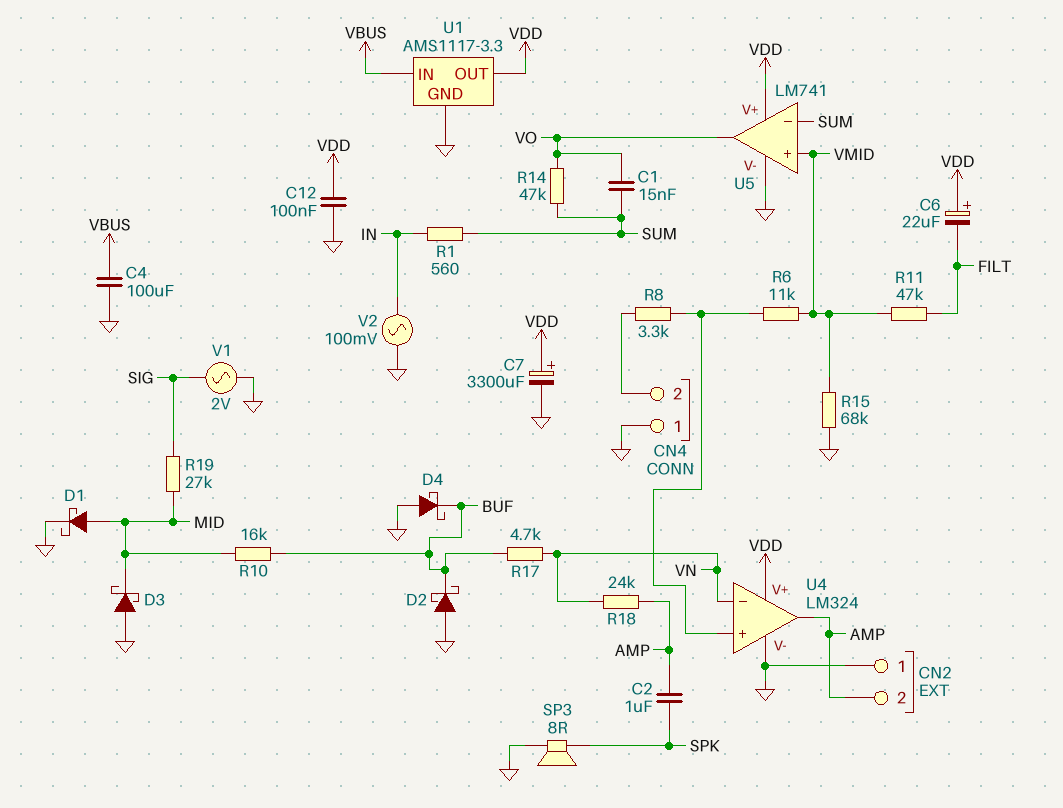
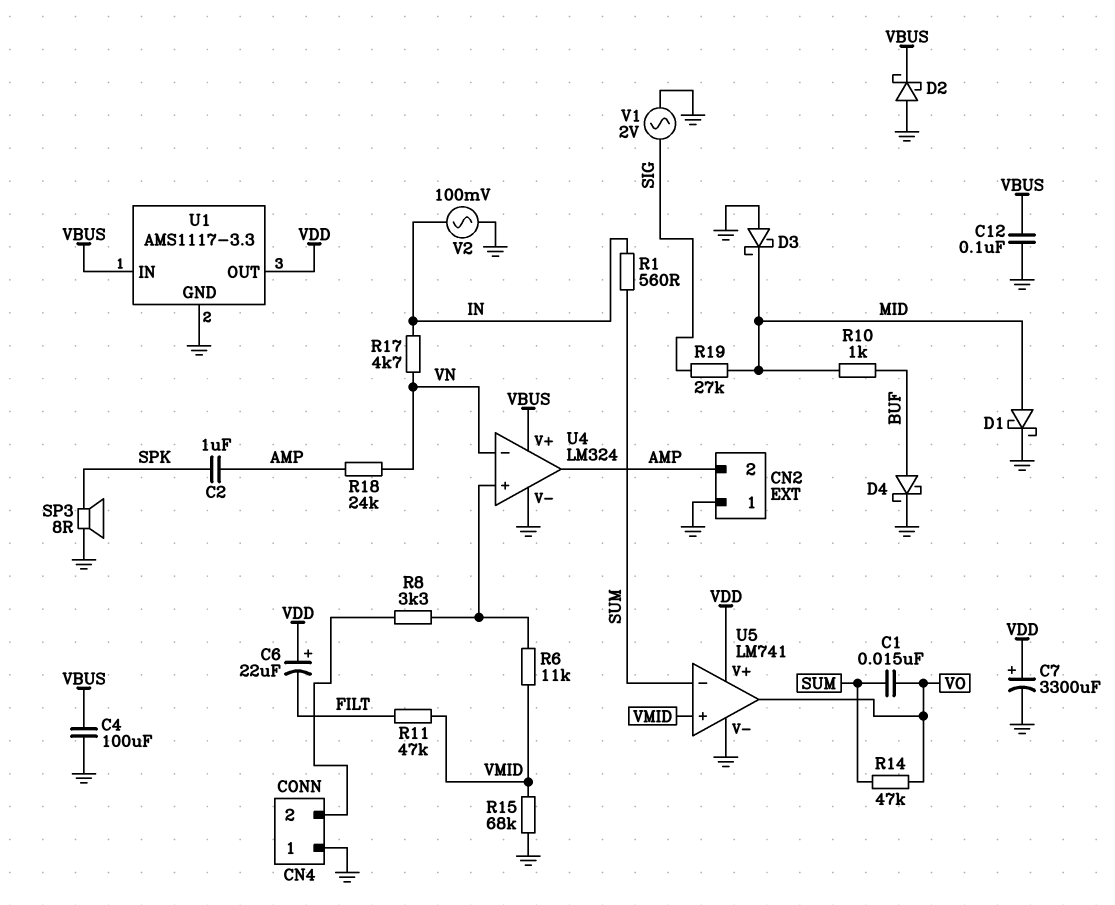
C12: 100nF (GND, VDD) -> 100nF (GND, VBUS)
D2: schottky (A GND, K BUF) -> schottky (A GND, K VBUS)
D4: schottky (A GND, K BUF) -> schottky (A BUF, K GND)
R10: 16k (BUF, MID) -> 1k (BUF, MID)
R17: 4.7k (BUF, VN) -> 4.7k (IN, VN)
U4 pin V+: VDD -> VBUS

